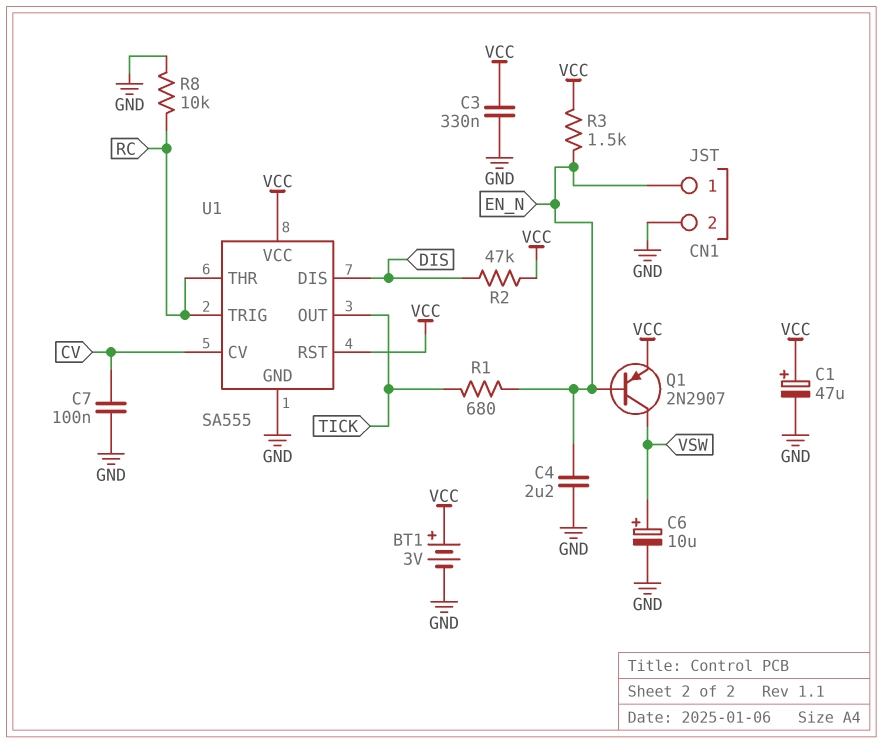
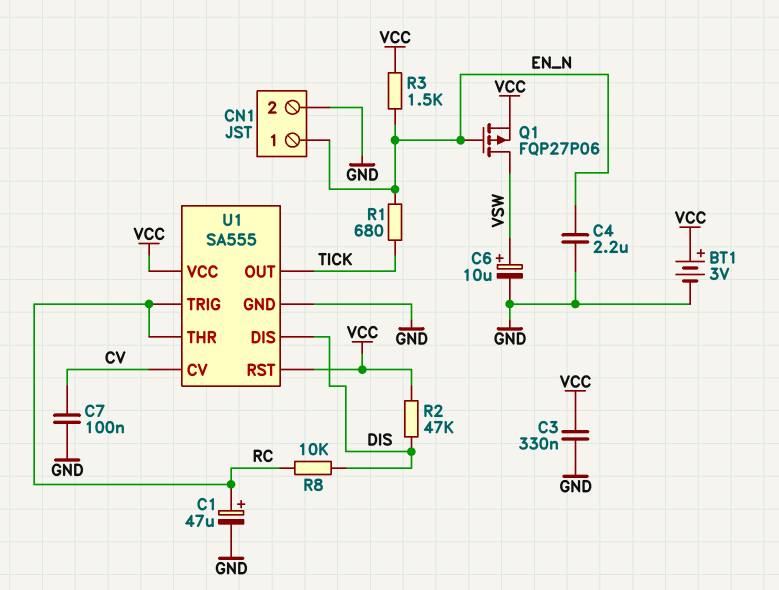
C1: 47uF (plus VCC, minus GND) -> 47uF (plus RC, minus GND)
Q1: PNP 2N2907 (B EN_N, C VSW, E VCC) -> PMOS FQP27P06 (G EN_N, D VSW, S VCC)
R8: 10k (GND, RC) -> 10k (DIS, RC)

